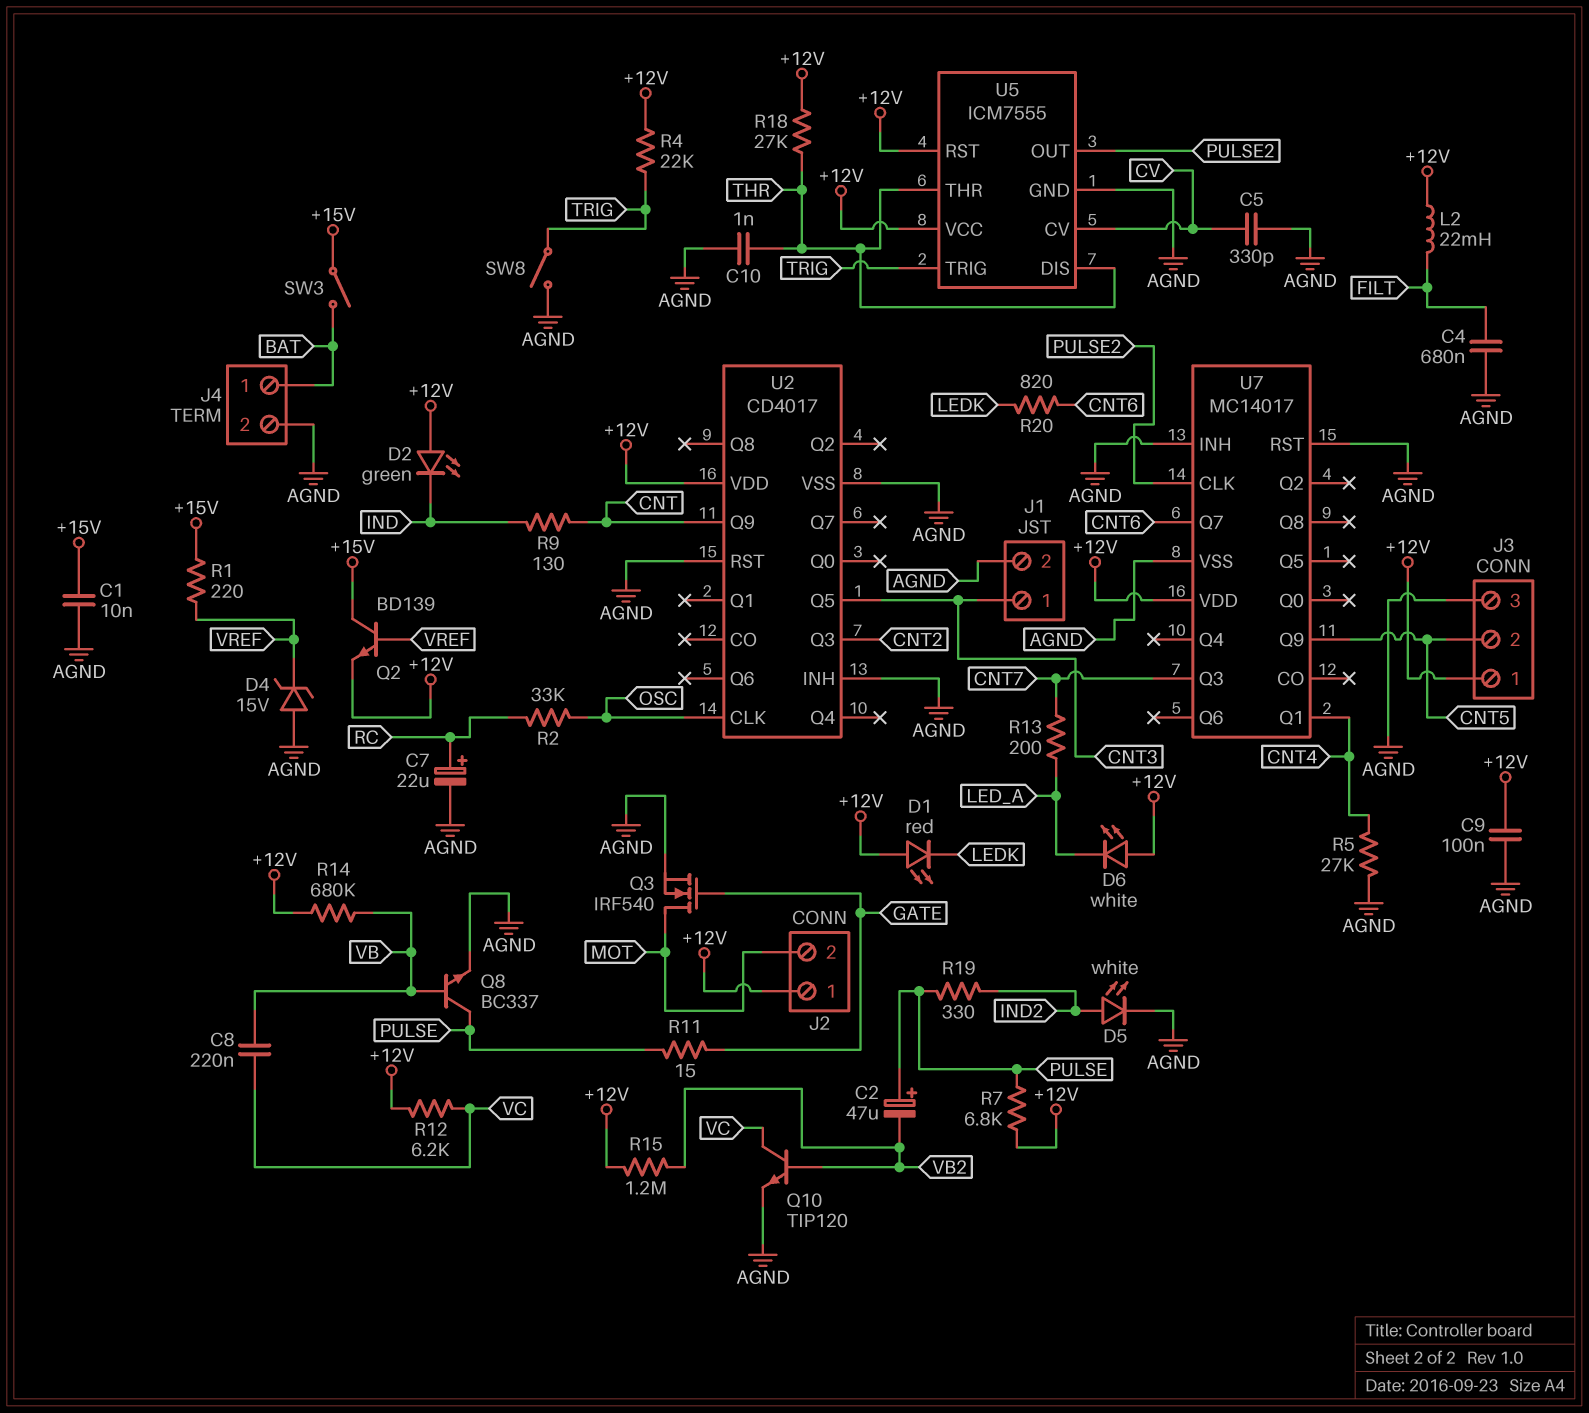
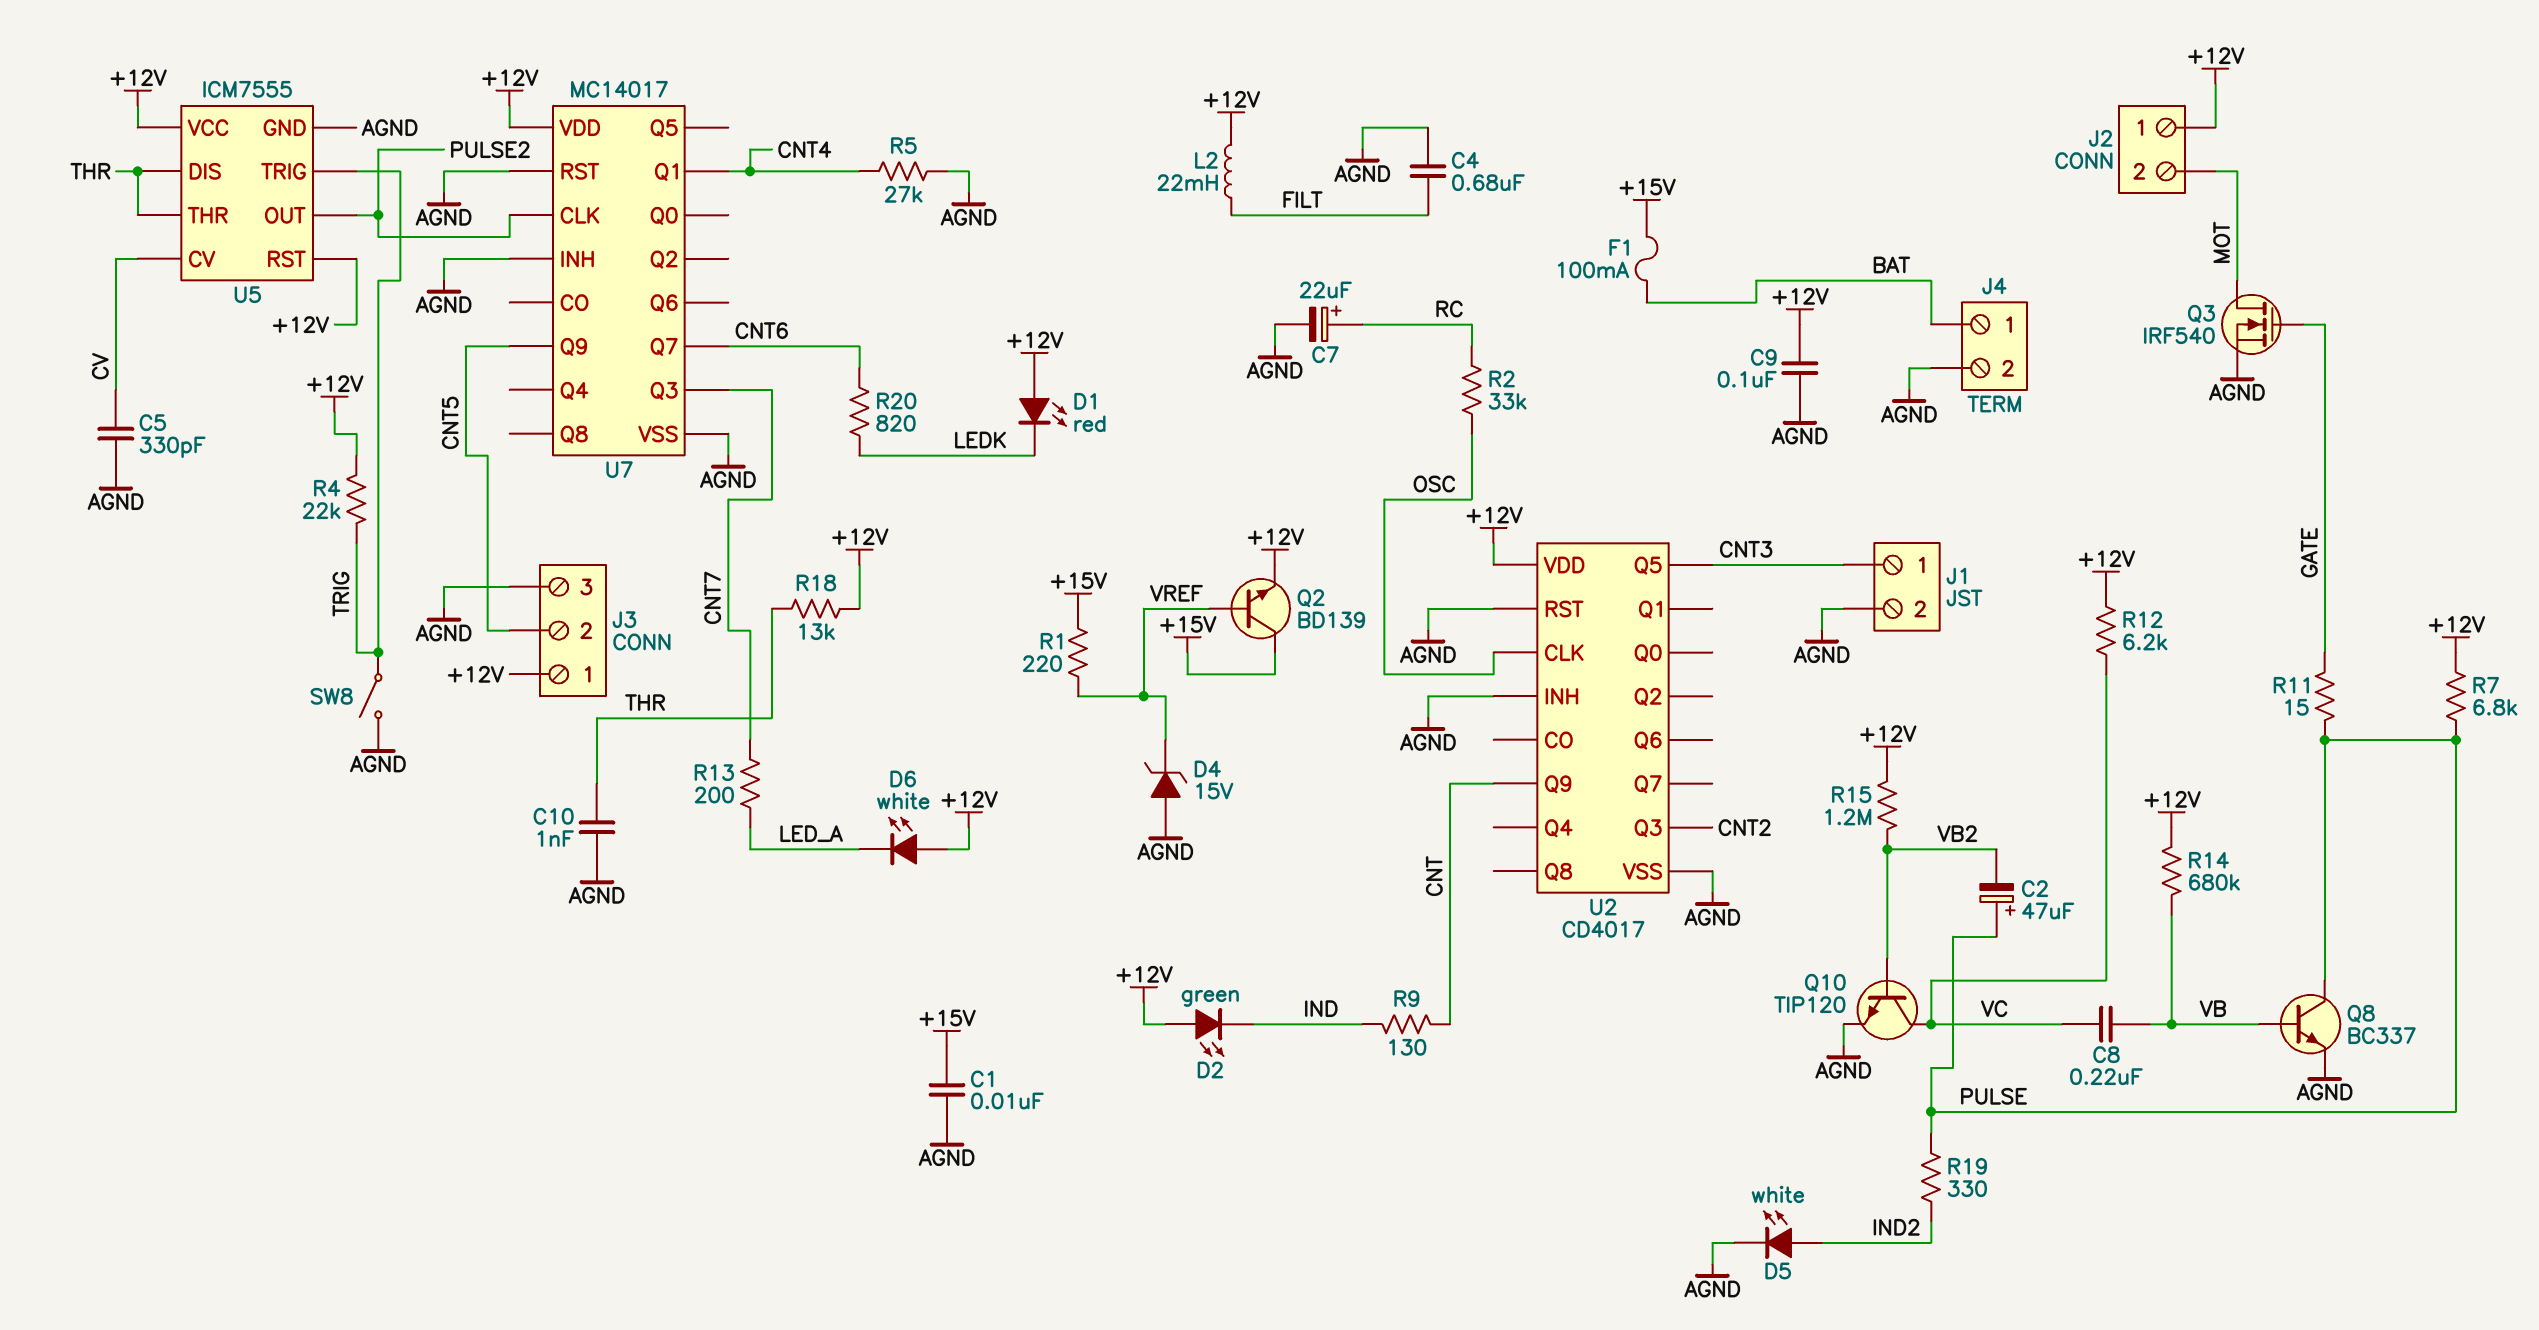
F1: none -> 100mA (+15V, BAT)
R18: 27k (+12V, THR) -> 13k (+12V, THR)
SW3: switch (+15V, BAT) -> none

